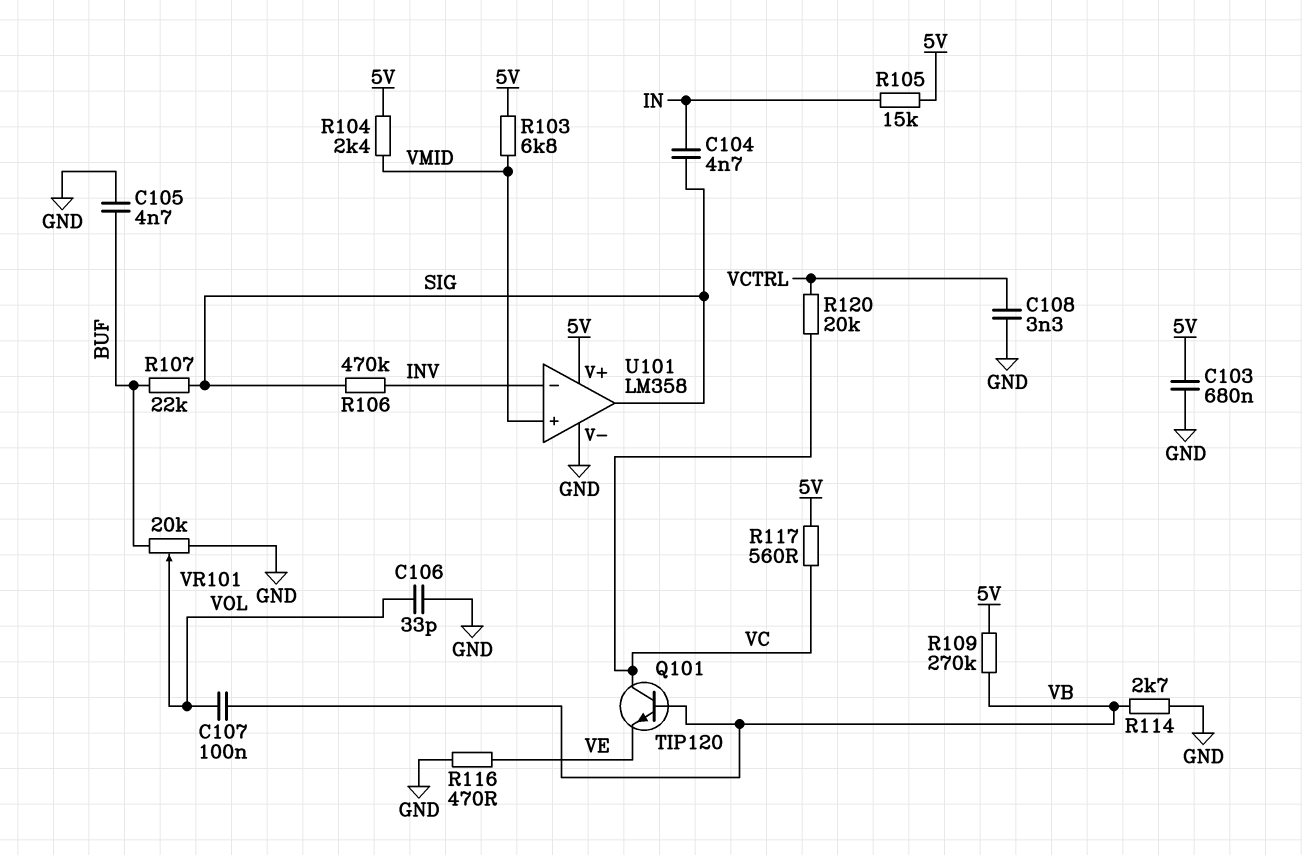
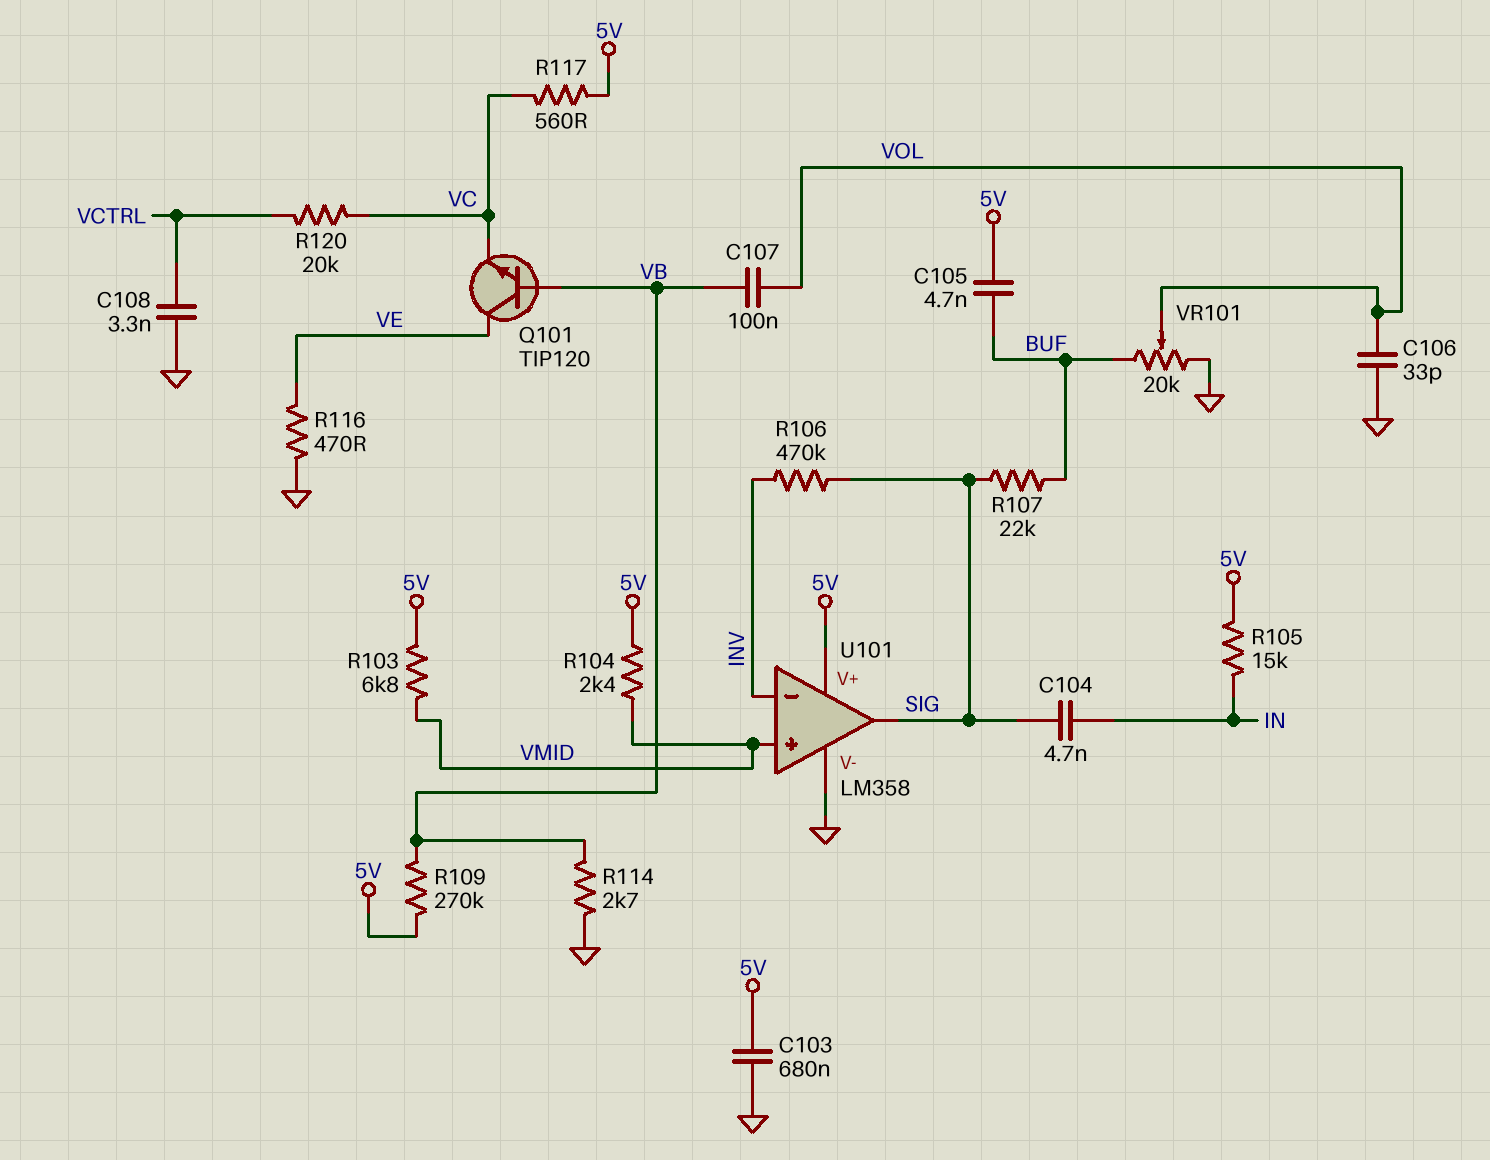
C105: 4.7nF (BUF, GND) -> 4.7nF (5V, BUF)
Q101: NPN TIP120 (B VB, C VC, E VE) -> NPN TIP120 (B VB, C VE, E VC)

